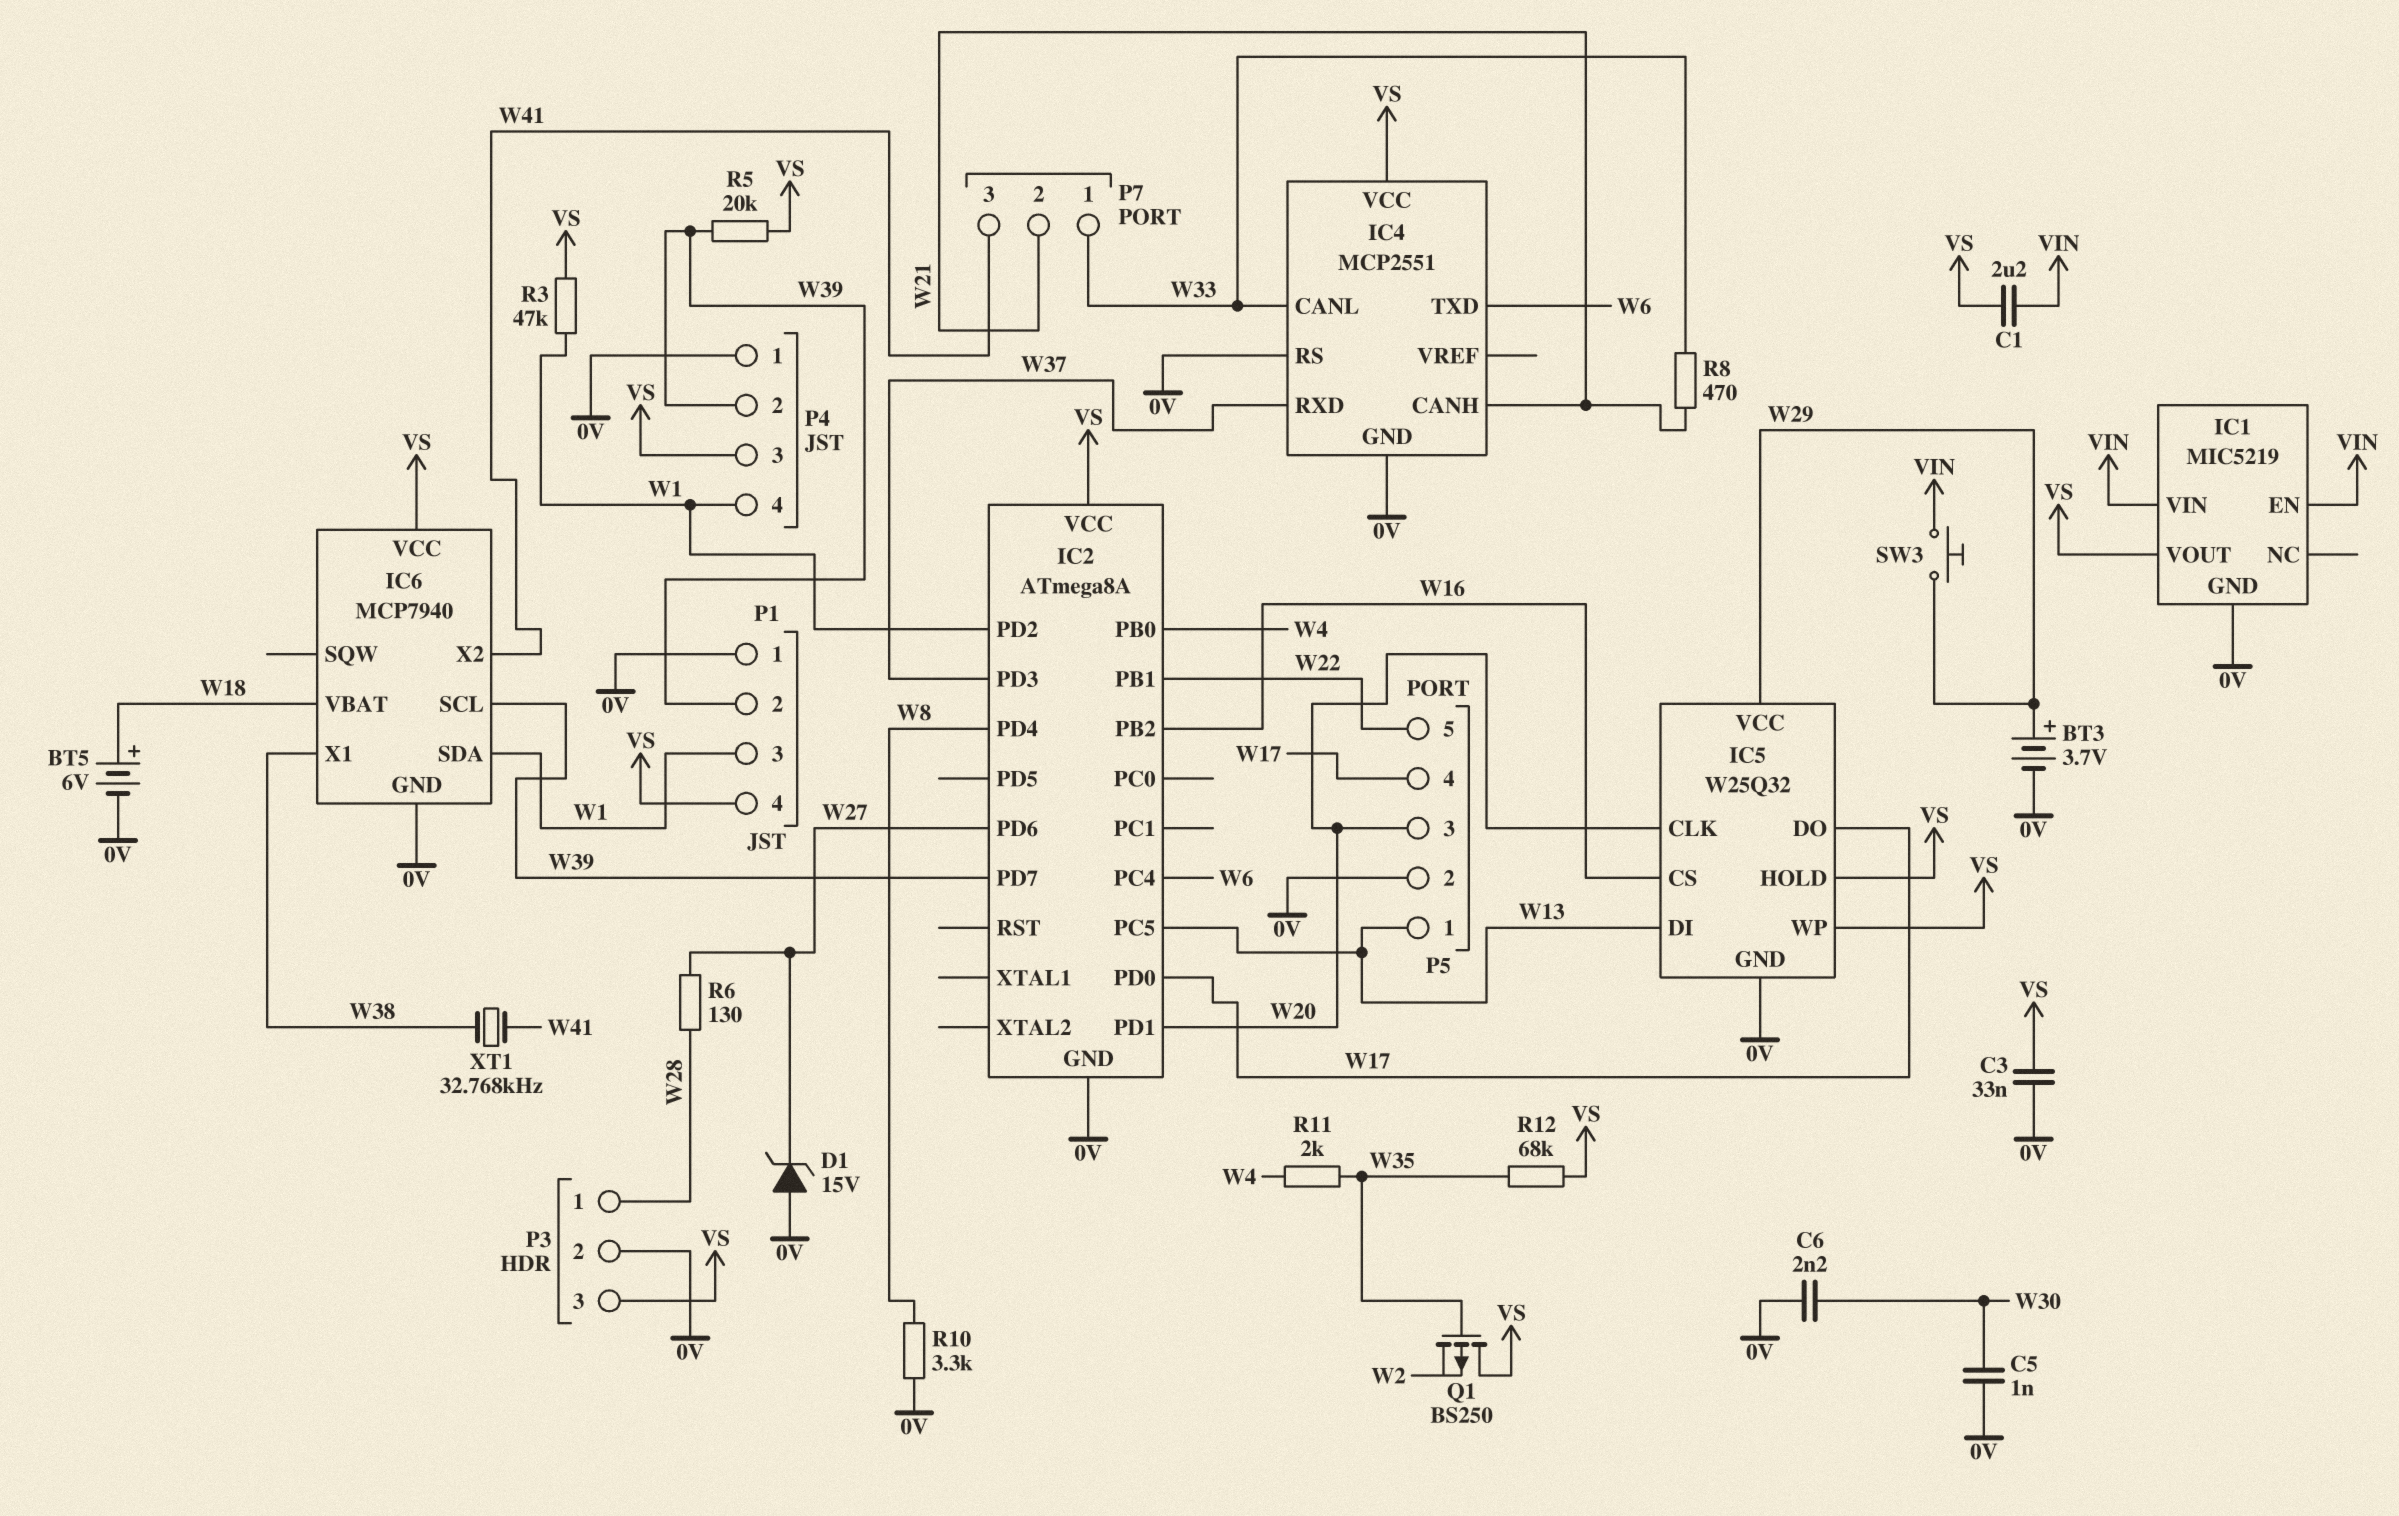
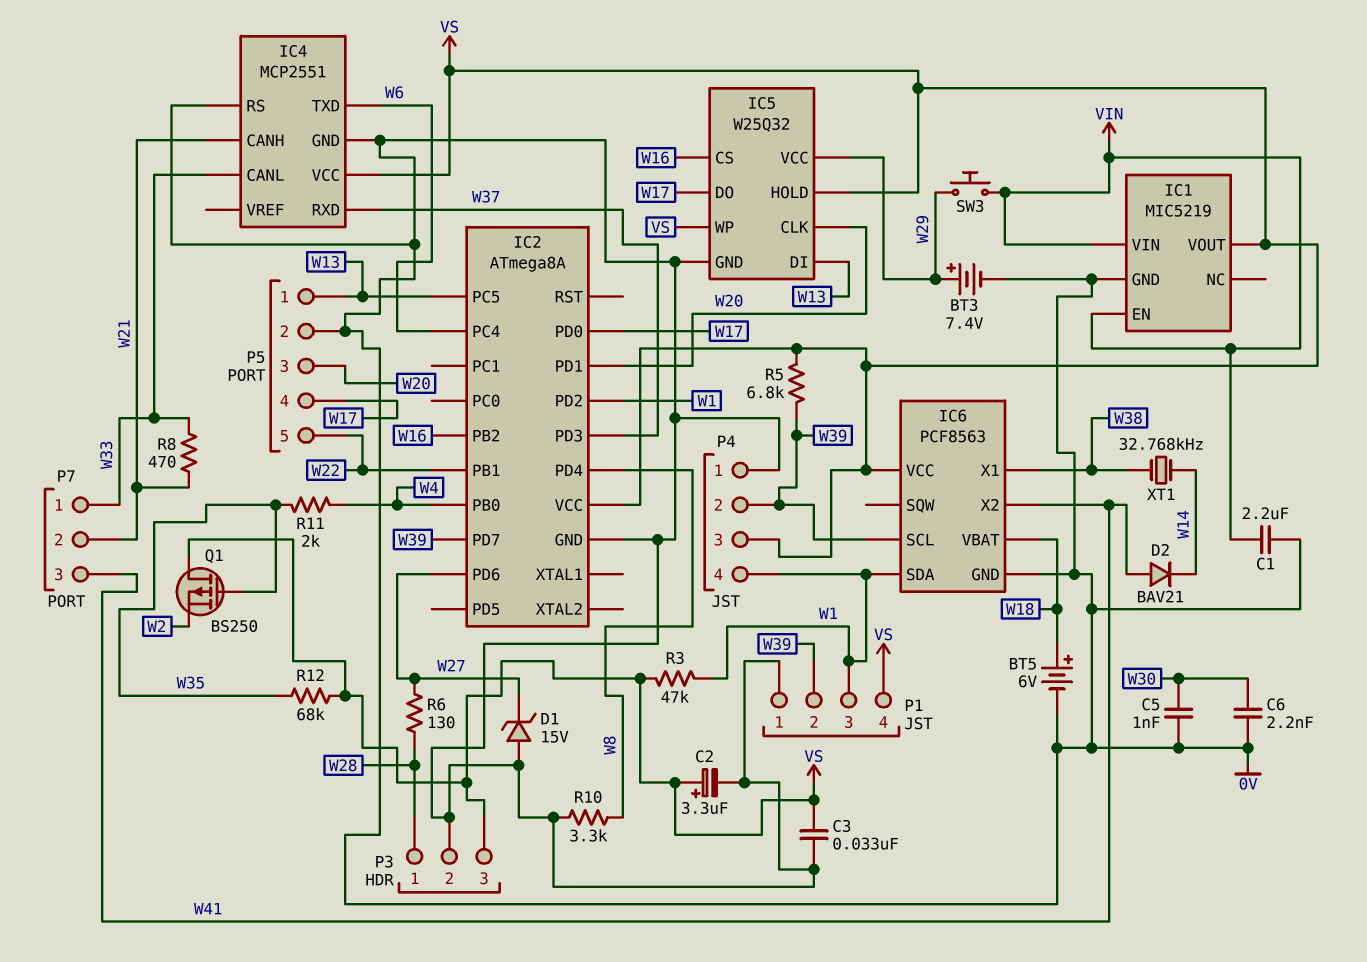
BT3: 3.7V (plus W29, minus 0V) -> 7.4V (plus W29, minus 0V)
C1: 2.2uF (VIN, VS) -> 2.2uF (0V, VIN)
C2: none -> 3.3uF (plus VS, minus 0V)
D2: none -> diode BAV21 (A W41, K W14)
IC6: MCP7940 -> PCF8563
R5: 20k (VS, W39) -> 6.8k (VS, W39)
XT1: 32.768kHz (W38, W41) -> 32.768kHz (W14, W38)

